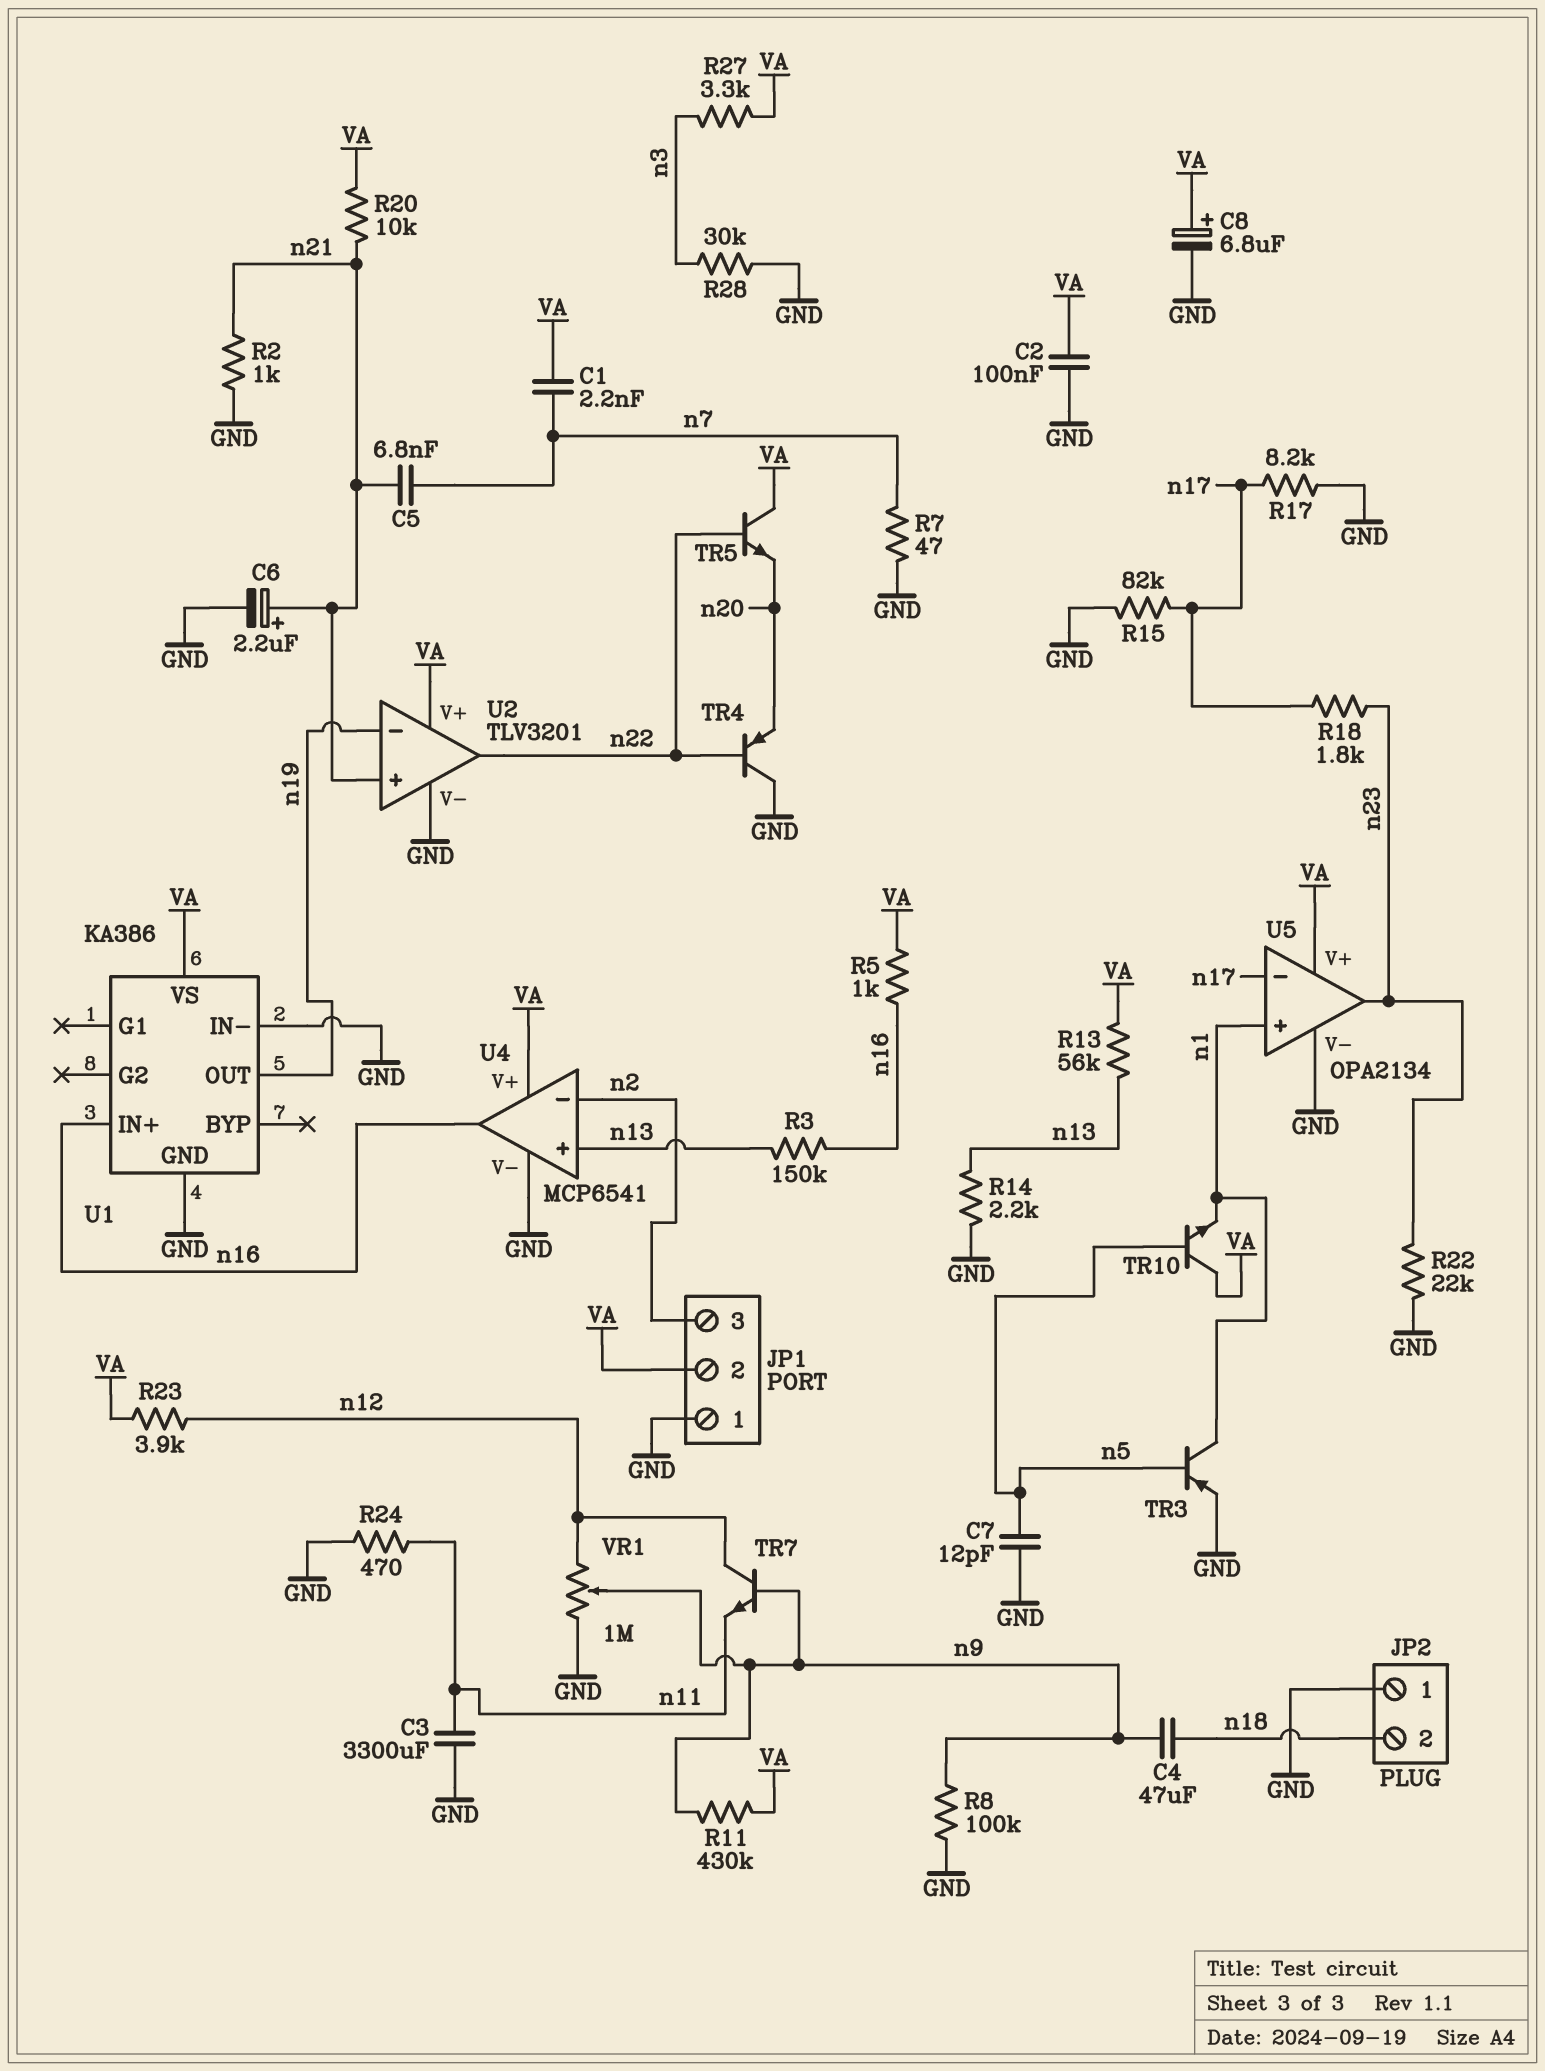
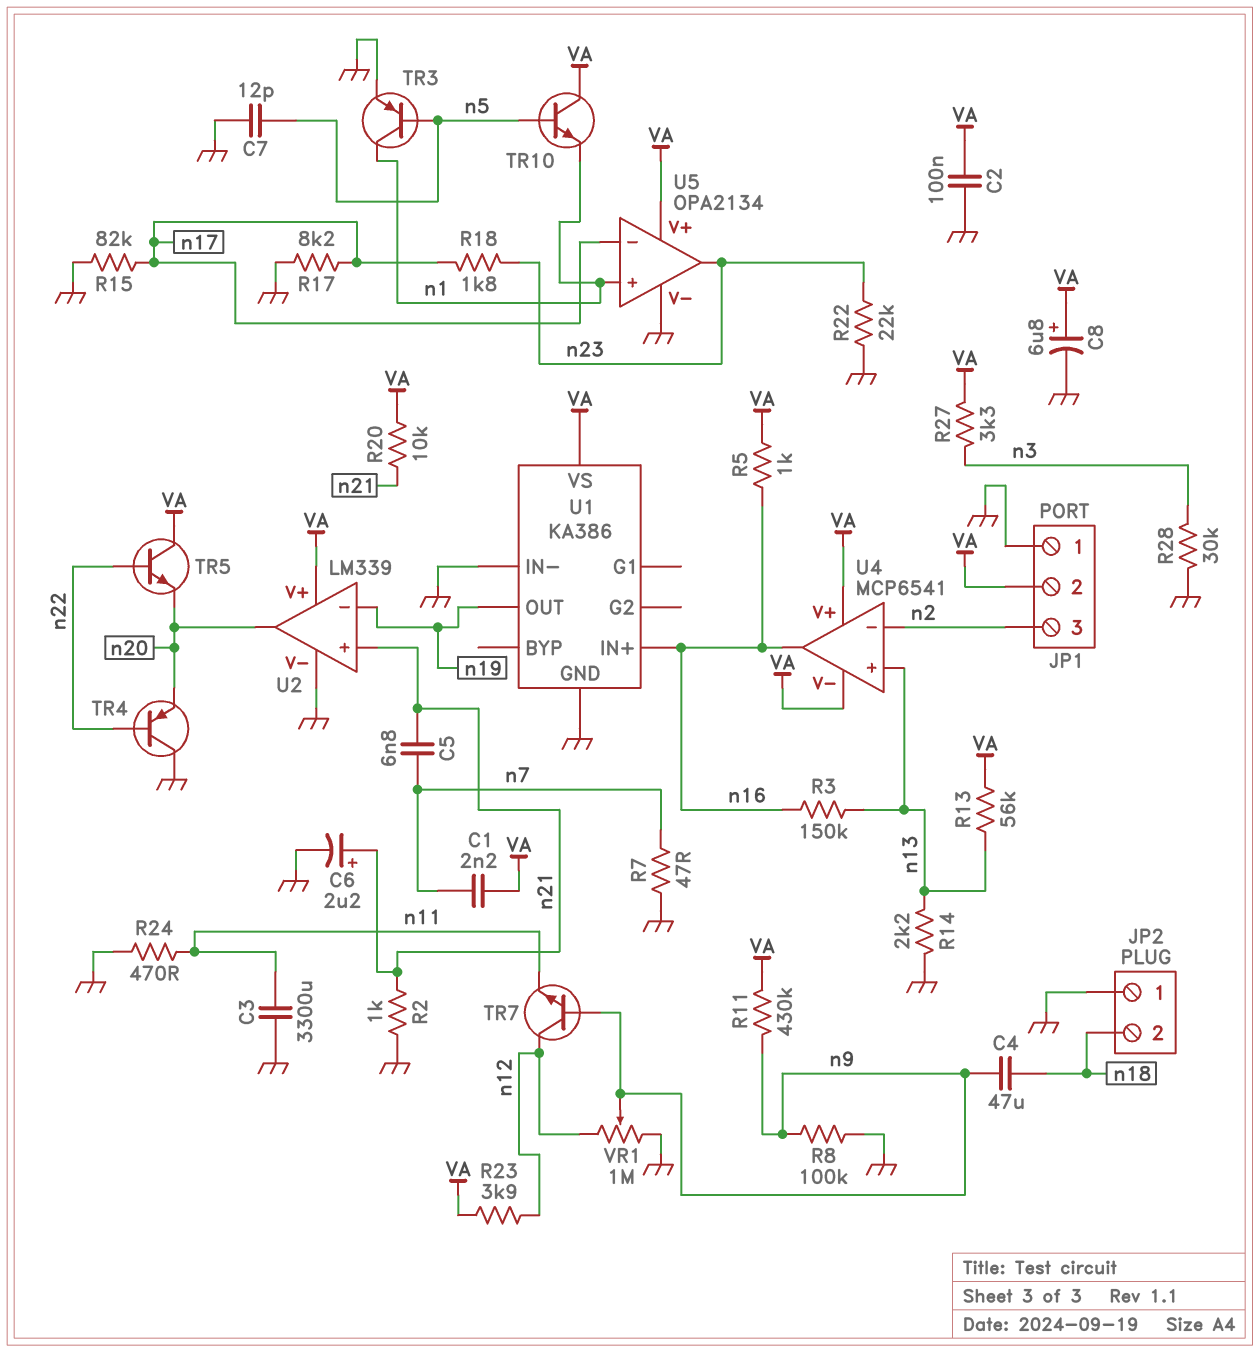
U2: TLV3201 -> LM339
U2 pin out: n22 -> n20
U4 pin V-: GND -> VA

